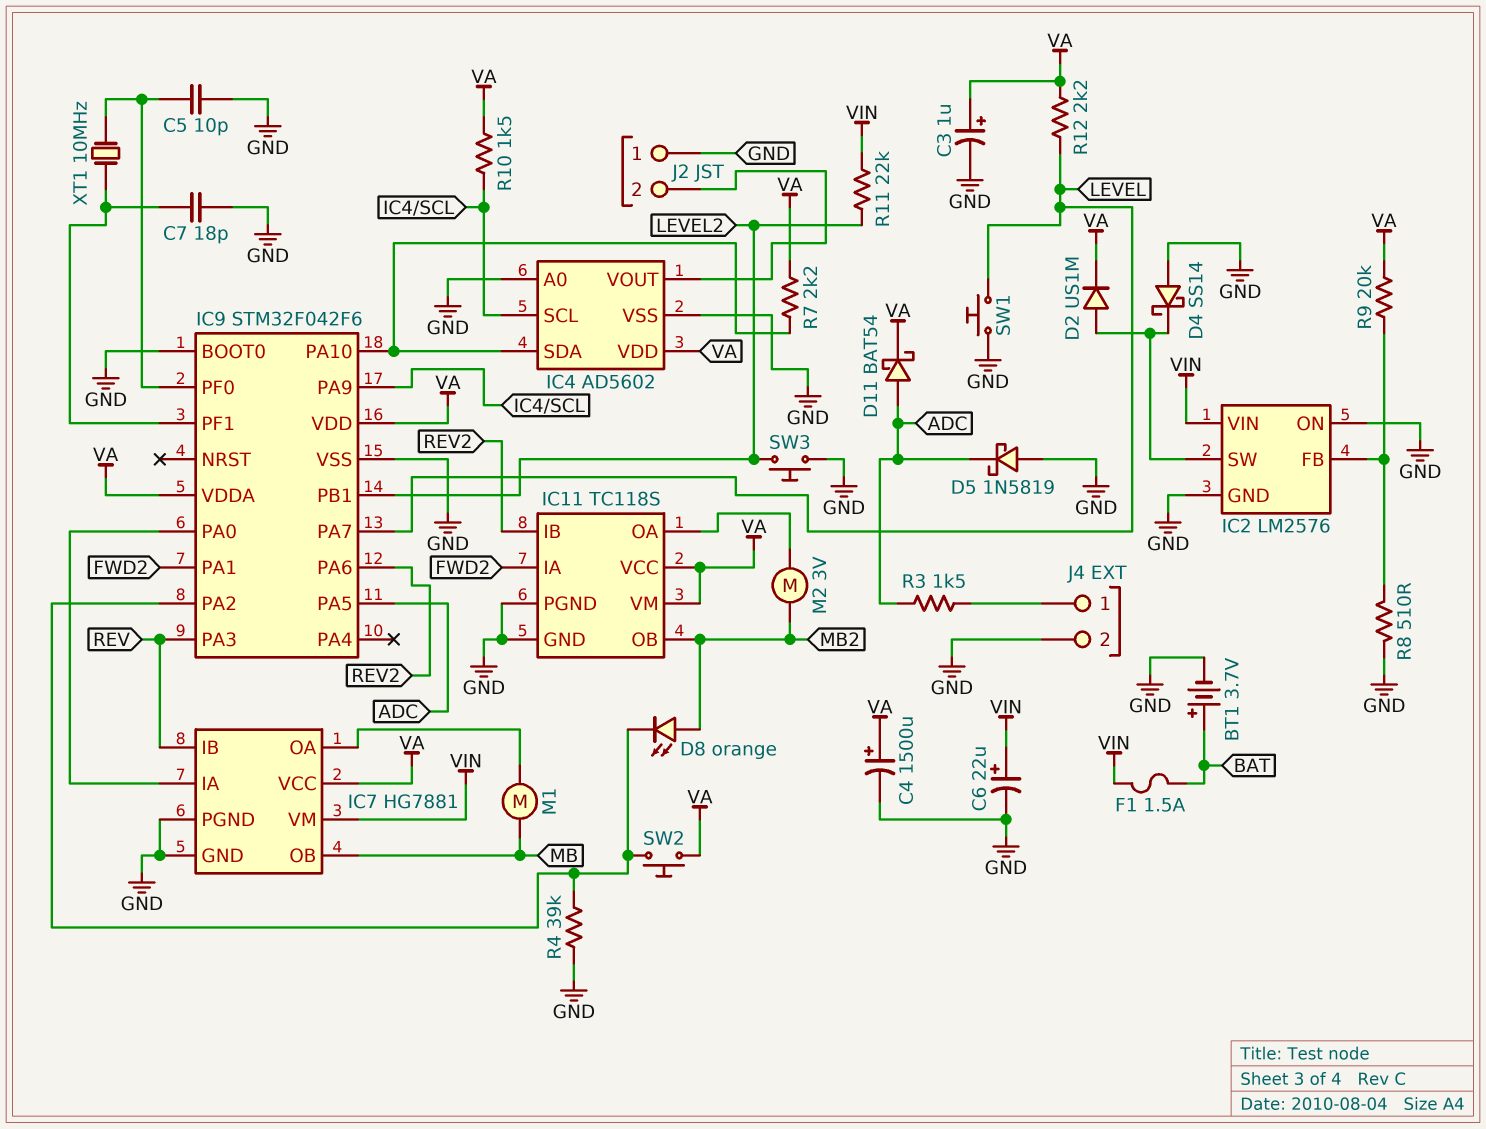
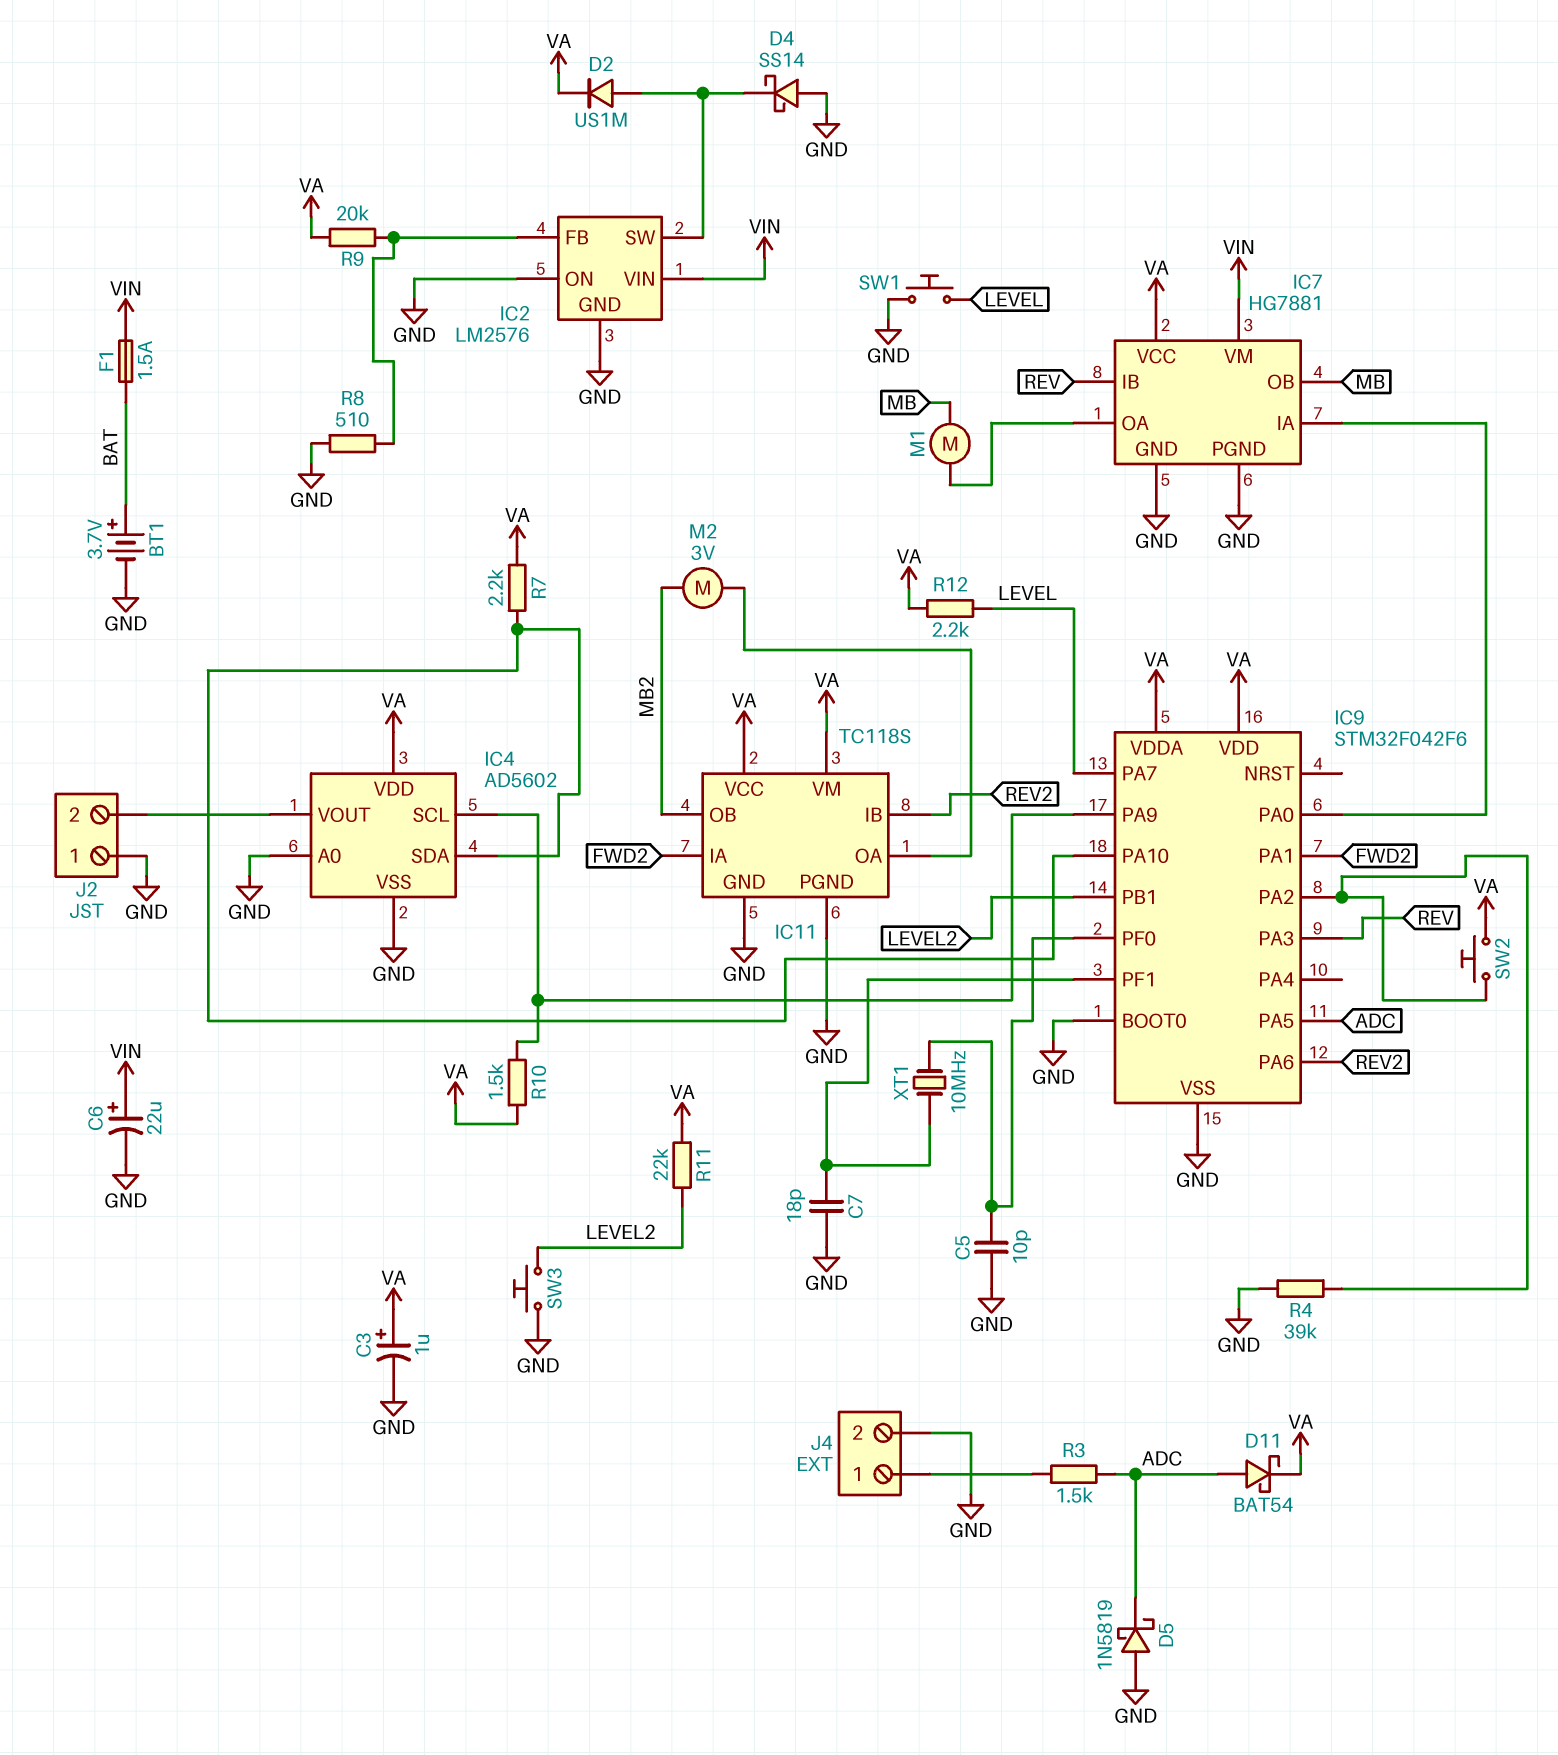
C4: 1500uF (plus VA, minus GND) -> none
D8: LED orange (A MB2, K IC9/PA2) -> none
R11: 22k (LEVEL2, VIN) -> 22k (LEVEL2, VA)

